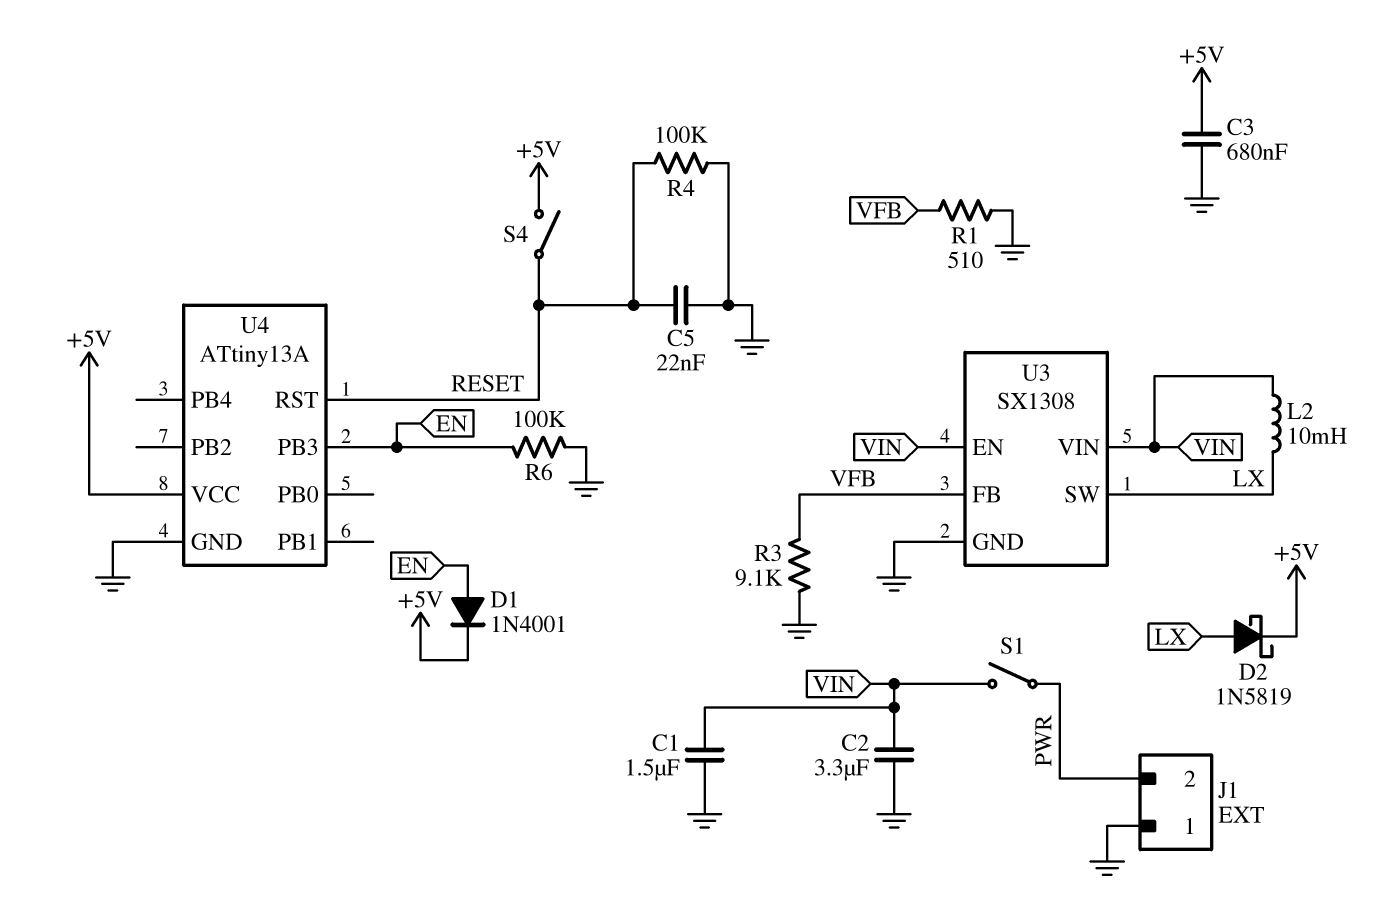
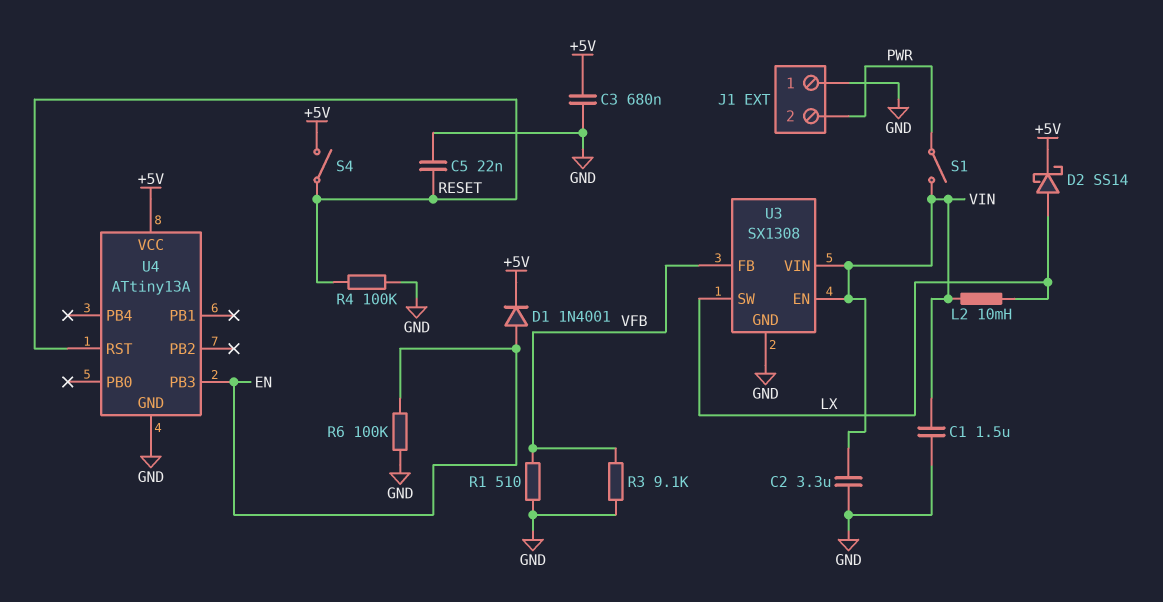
D2: schottky 1N5819 (A LX, K +5V) -> schottky SS14 (A LX, K +5V)

